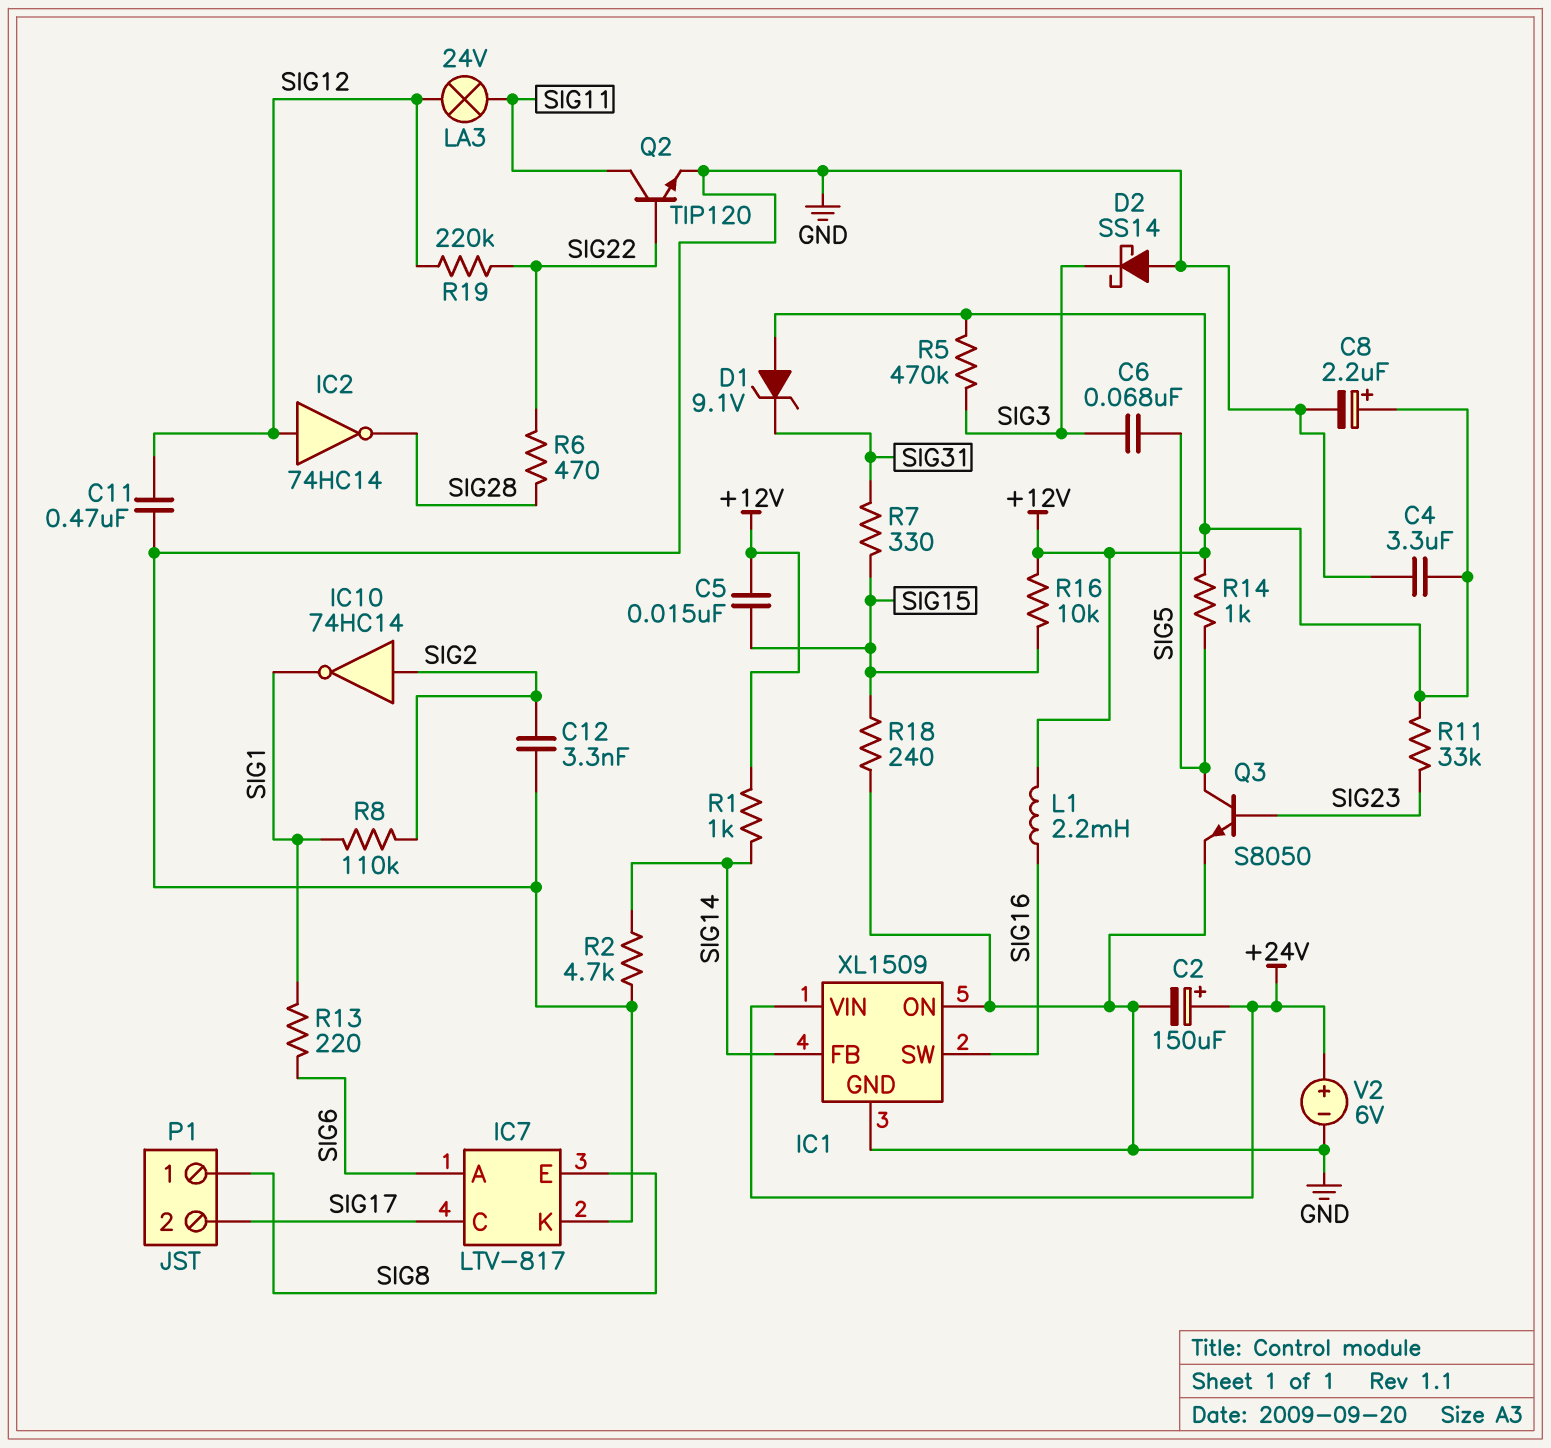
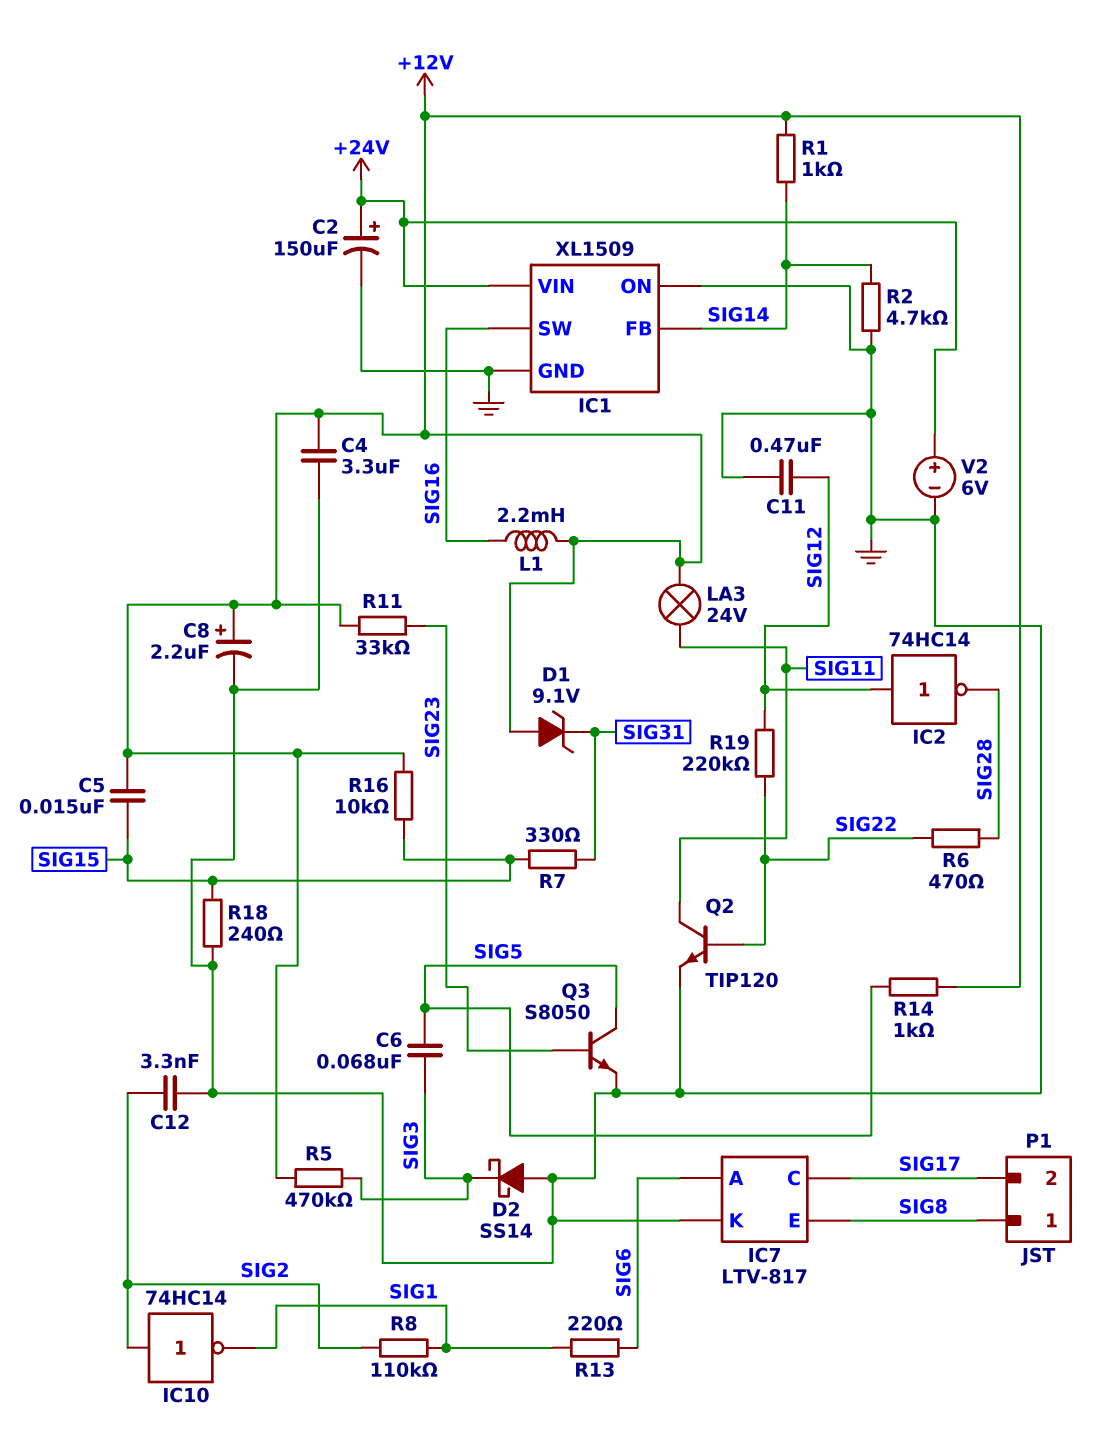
LA3: lamp 24V (SIG11, SIG12) -> lamp 24V (+12V, SIG11)

